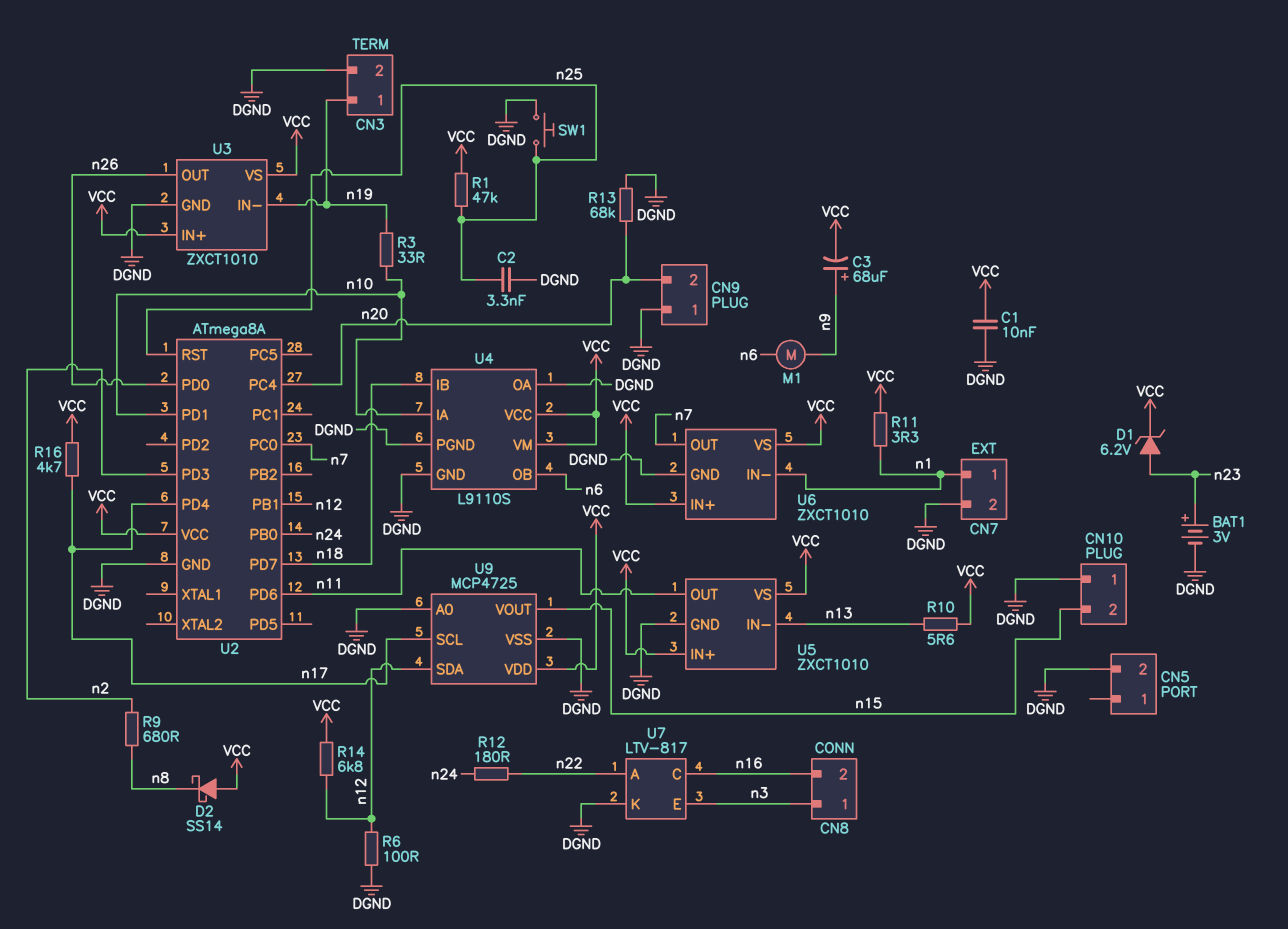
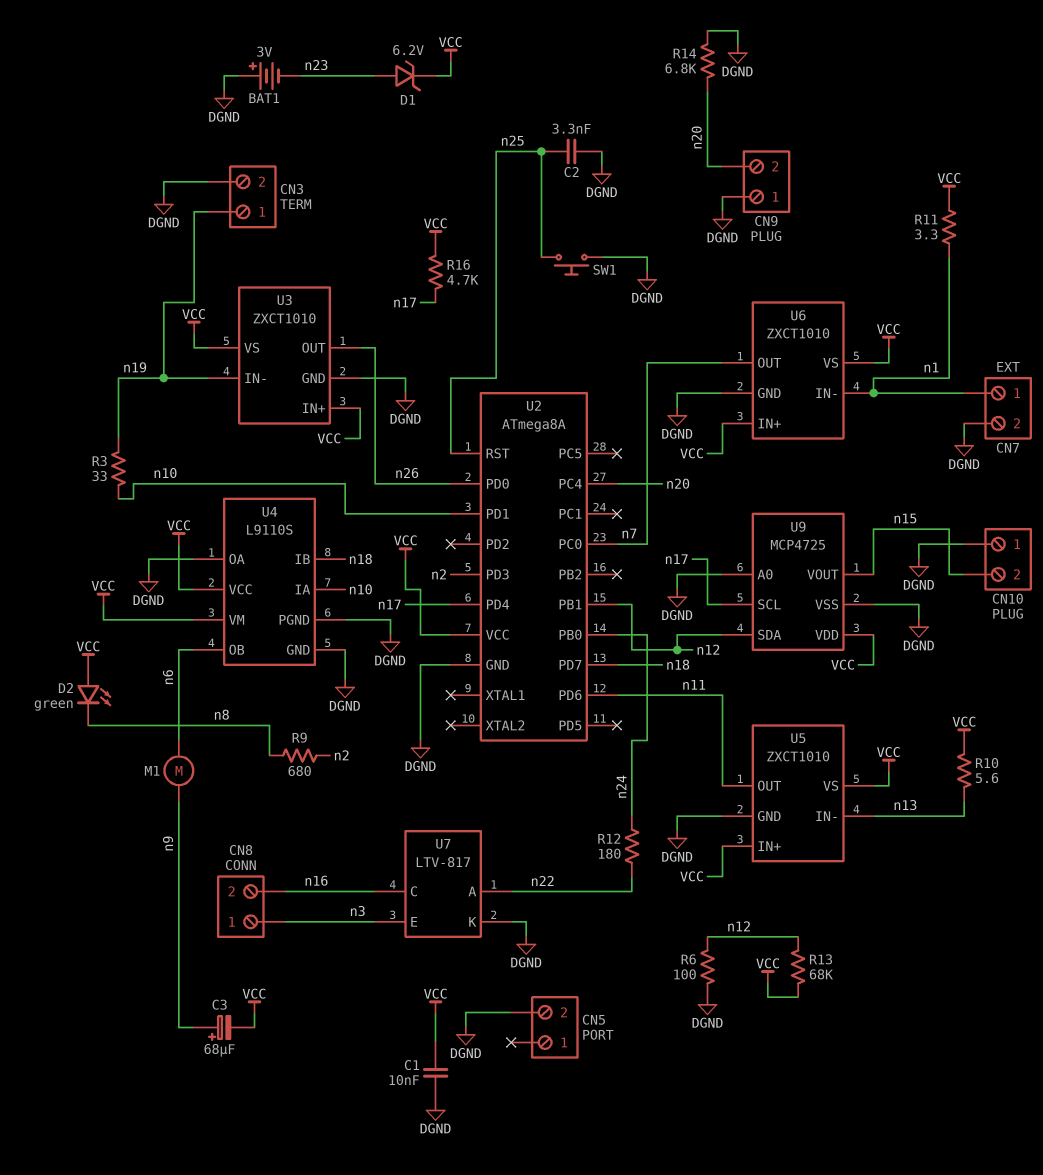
BAT1: 3V (plus n23, minus DGND) -> 3V (plus DGND, minus n23)
D2: schottky SS14 (A VCC, K n8) -> LED green (A VCC, K n8)
R1: 47k (VCC, n25) -> none
R13: 68k (DGND, n20) -> 68k (VCC, n12)
R14: 6.8k (VCC, n12) -> 6.8k (DGND, n20)

